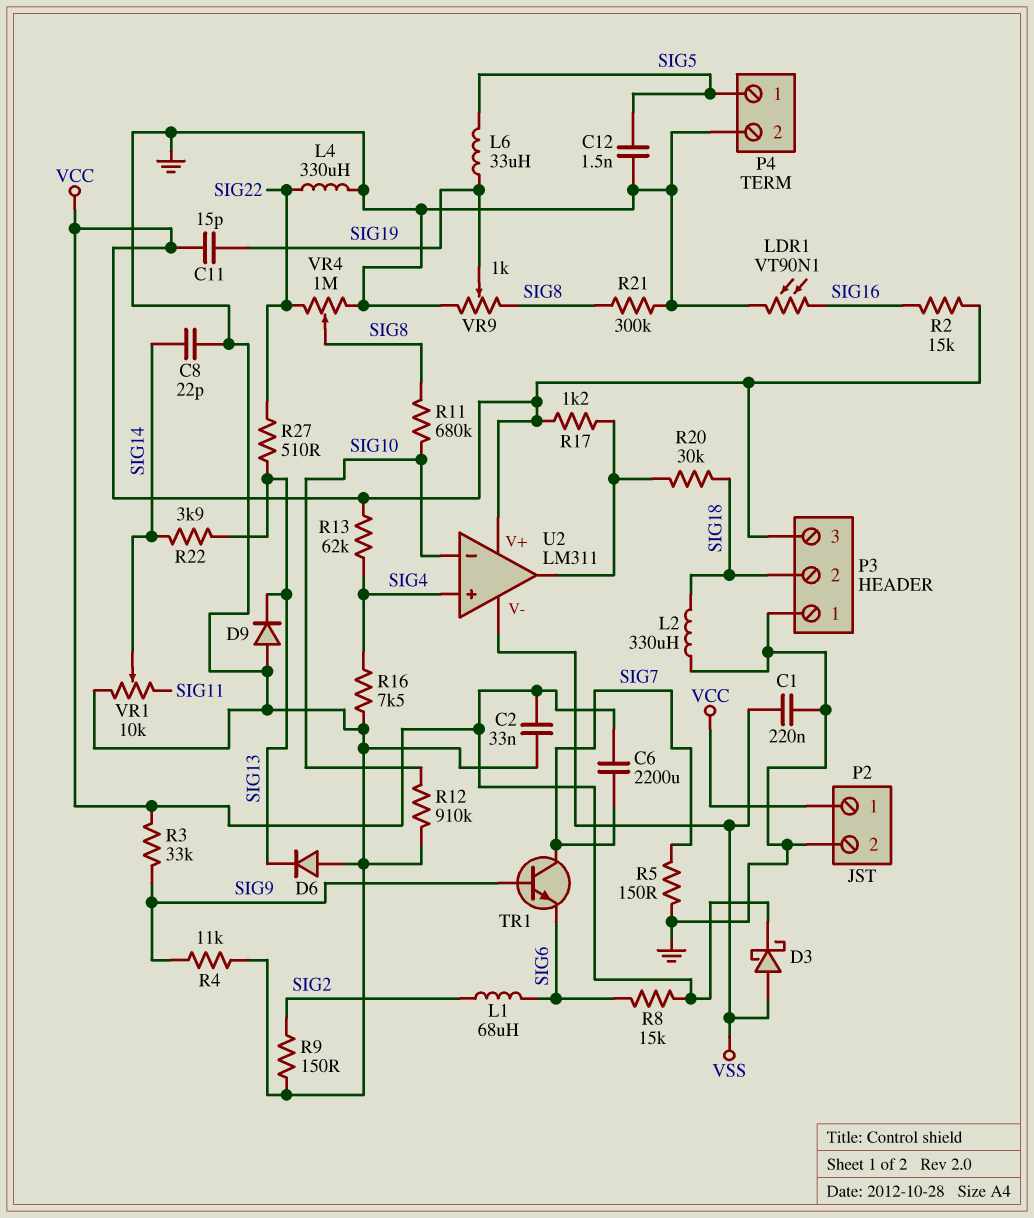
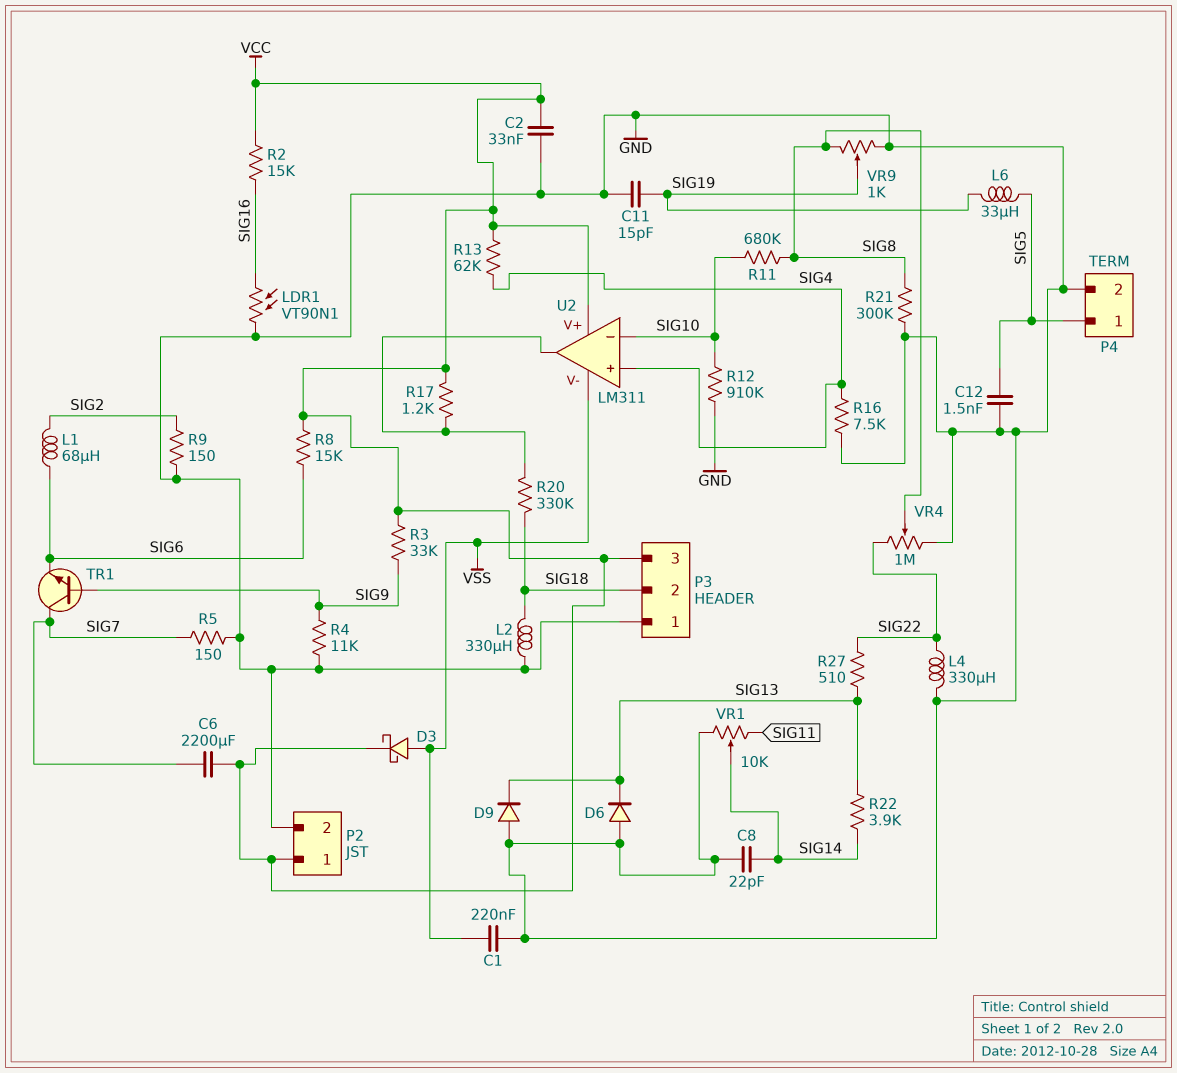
C11: 15pF (SIG19, VCC) -> 15pF (GND, SIG19)
R20: 30k (SIG18, U2/out) -> 330k (SIG18, U2/out)

